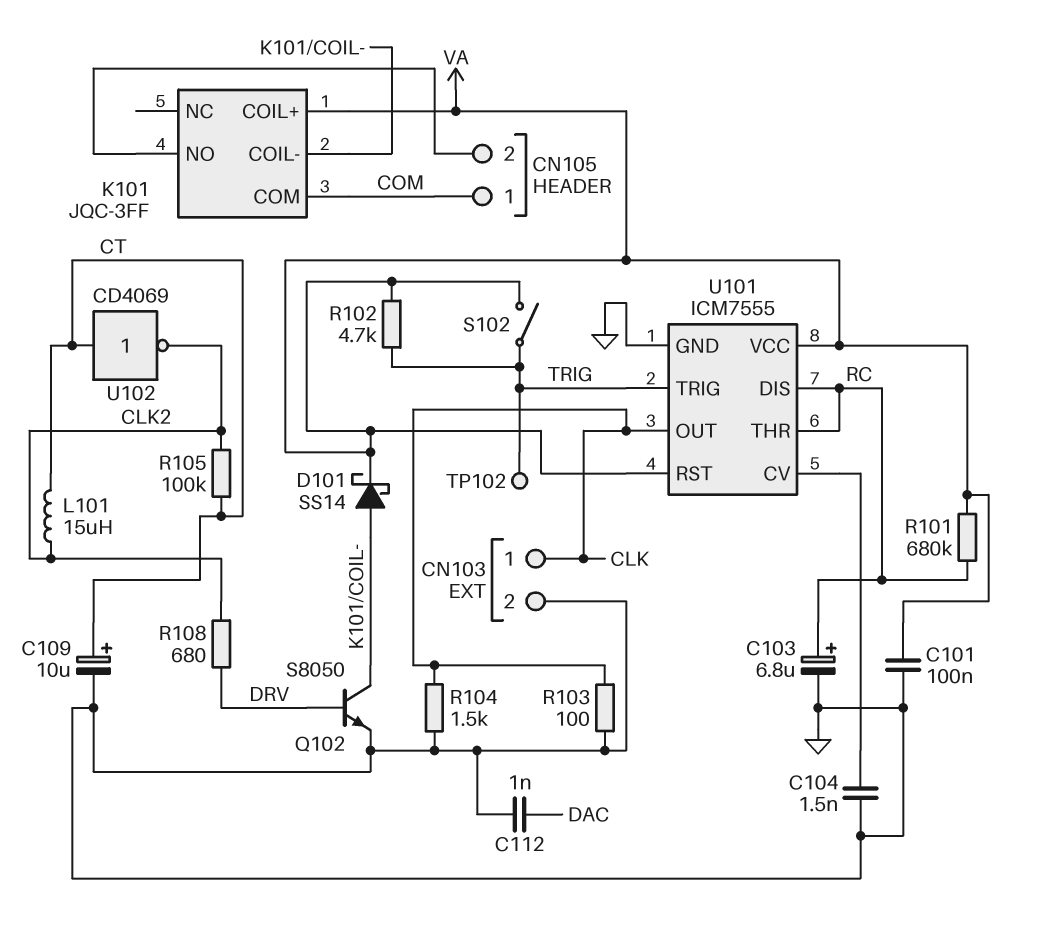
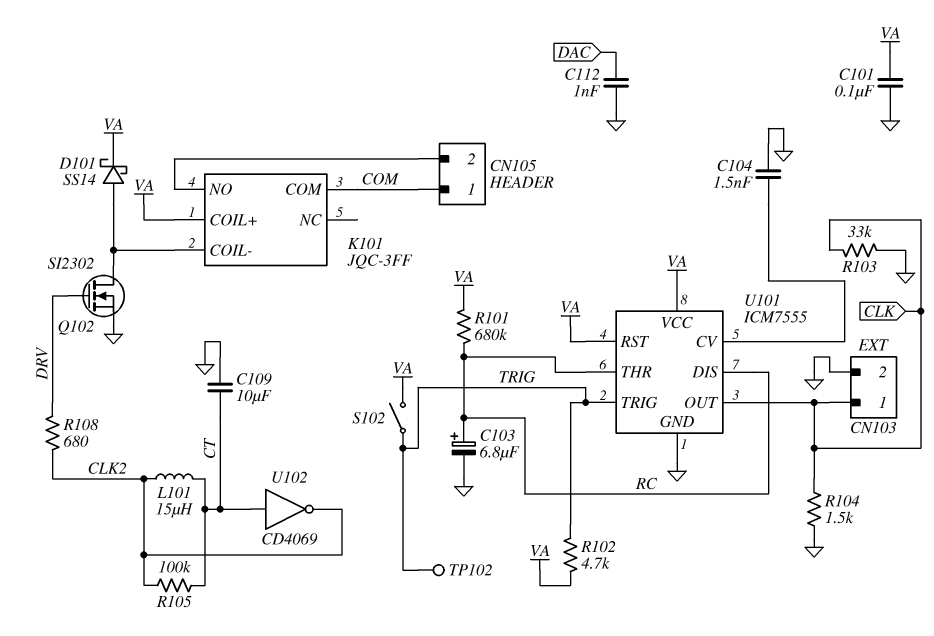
C109: 10uF (plus CT, minus GND) -> 10uF (CT, GND)
Q102: NPN S8050 (B DRV, C K101/COIL-, E GND) -> NMOS SI2302 (G DRV, D K101/COIL-, S GND)
R103: 100 (CLK, GND) -> 33k (CLK, GND)

